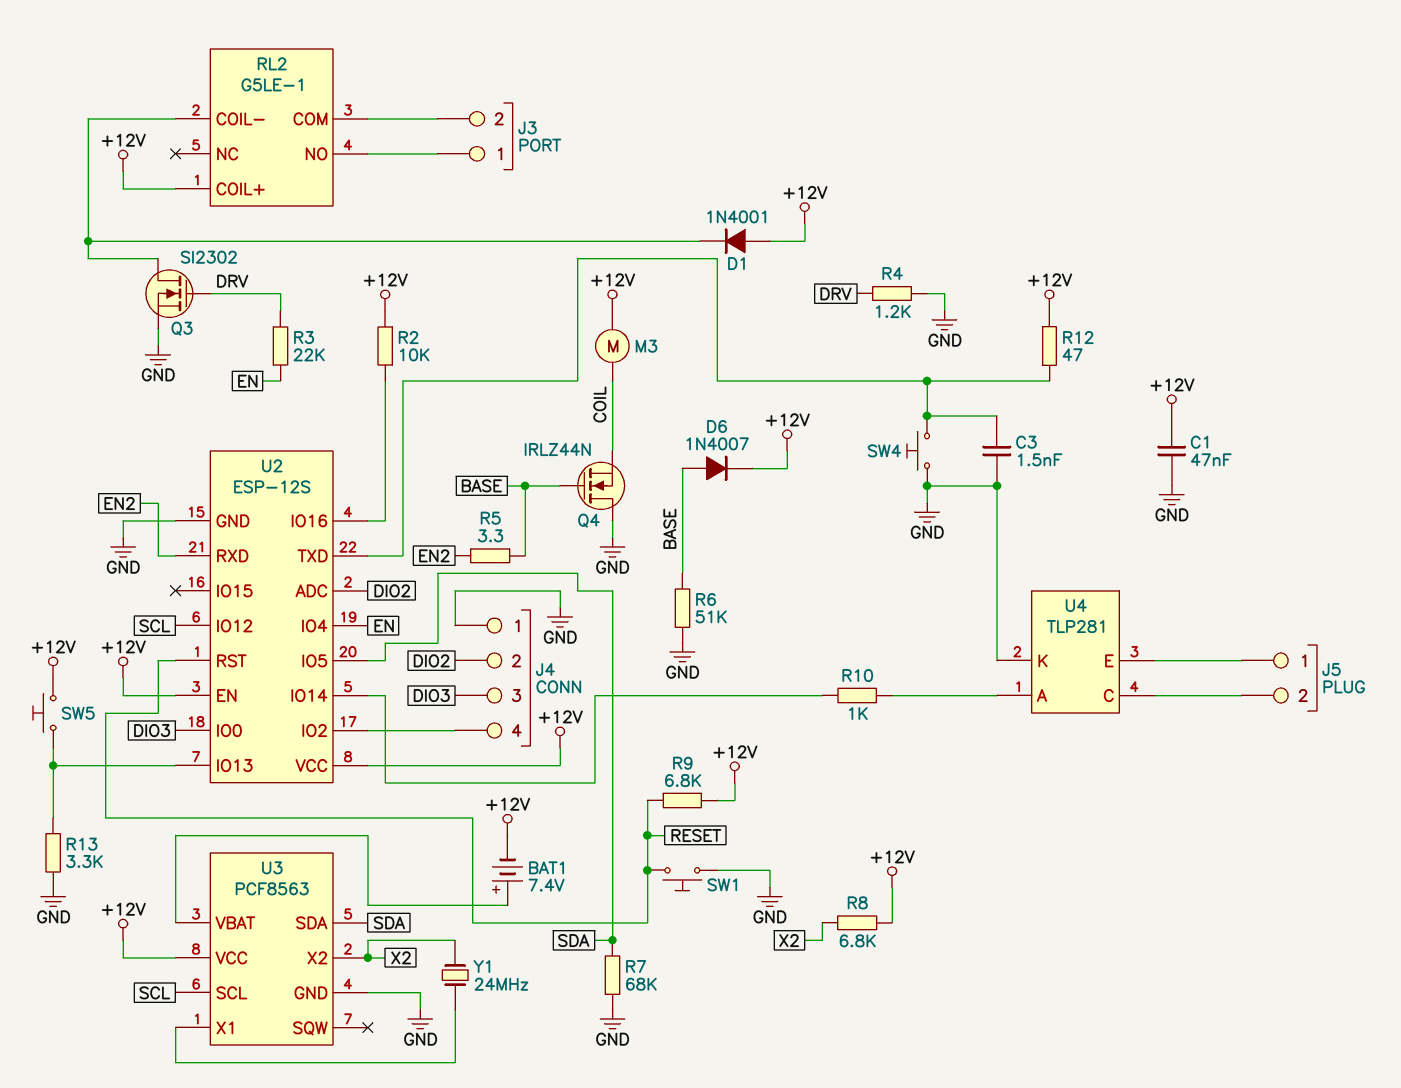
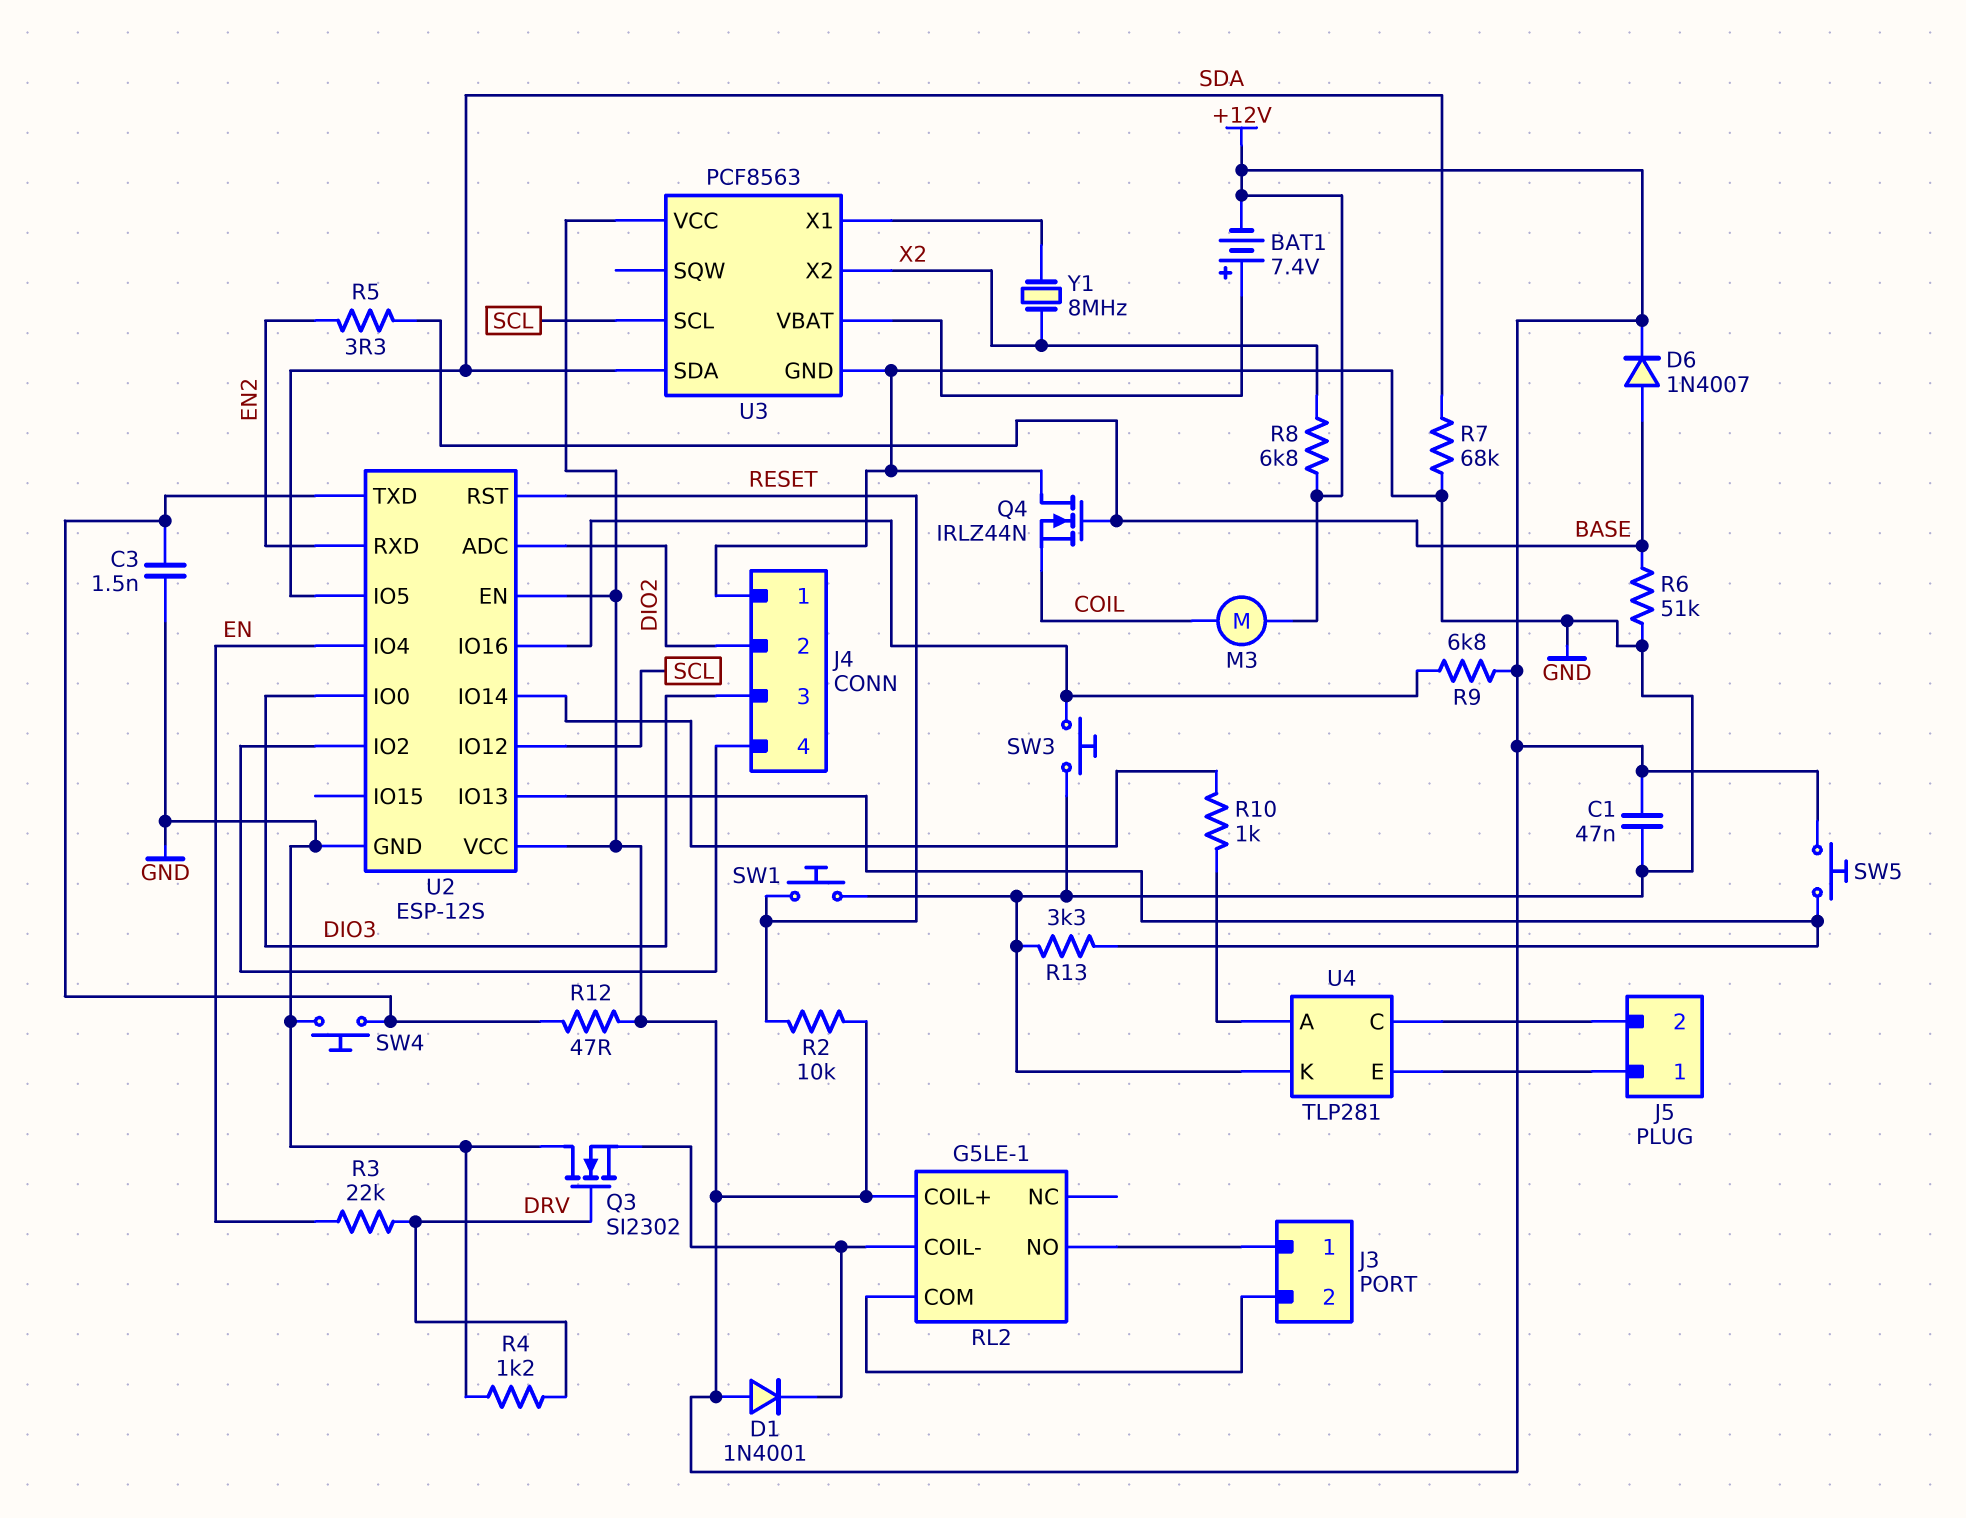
Q3: NMOS SI2302 (G DRV, D RL2/COIL-, S GND) -> NMOS SI2302 (G DRV, D GND, S RL2/COIL-)
R2: 10k (+12V, U2/IO16) -> 10k (+12V, RESET)
R9: 6.8k (+12V, RESET) -> 6.8k (+12V, U2/IO16)
SW3: none -> button (GND, U2/IO16)
Y1: 24MHz (U3/X1, X2) -> 8MHz (U3/X1, X2)

